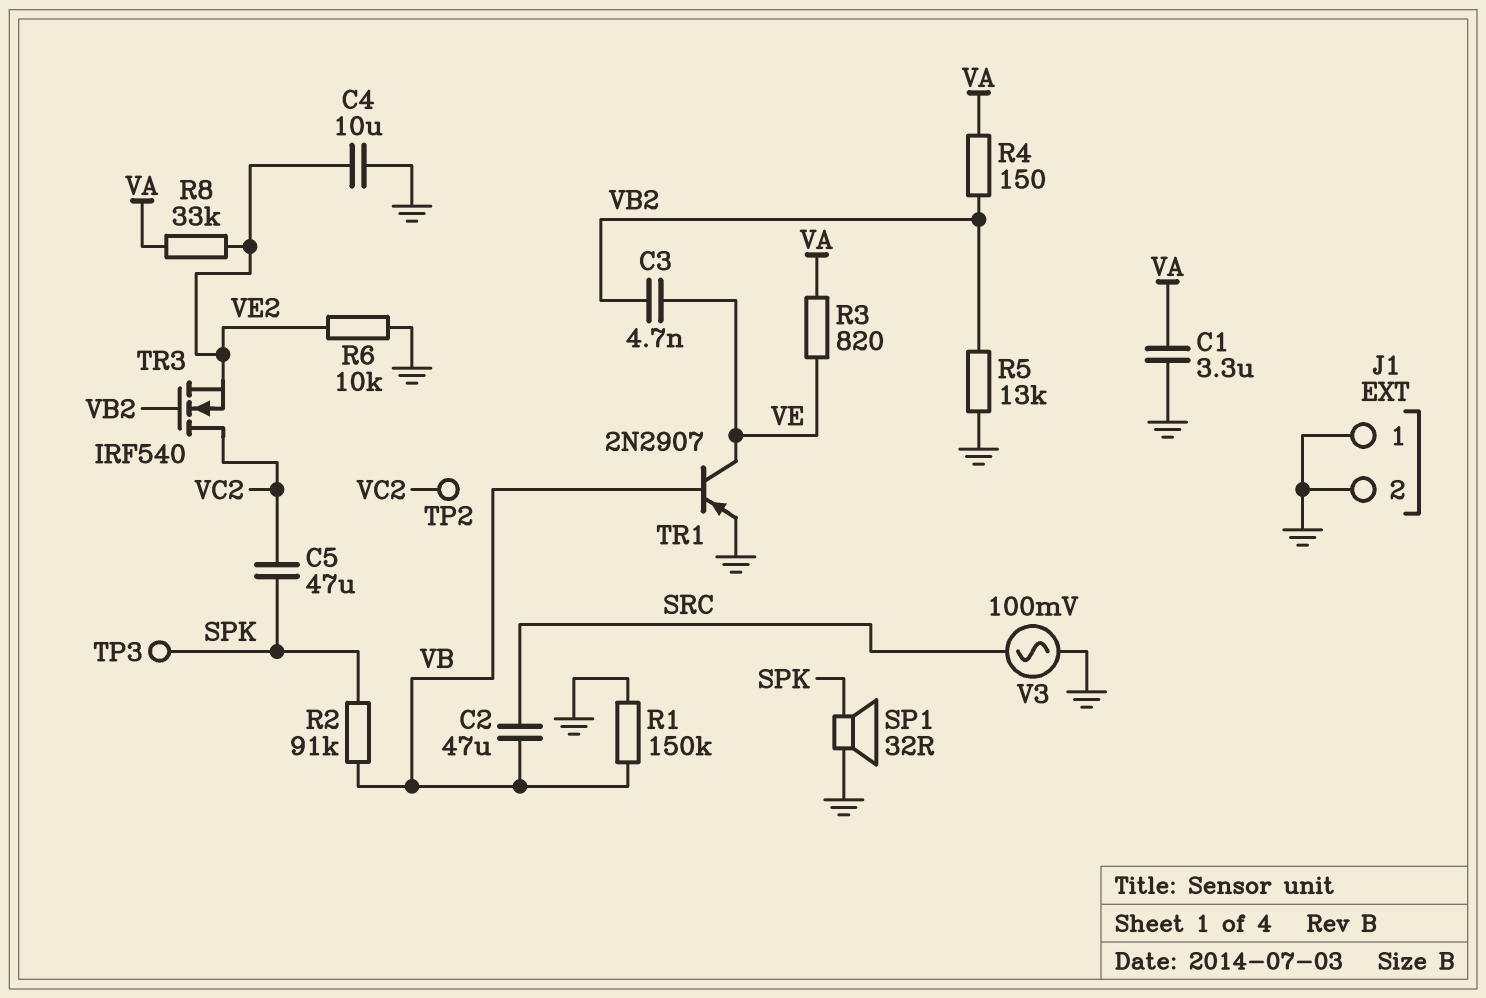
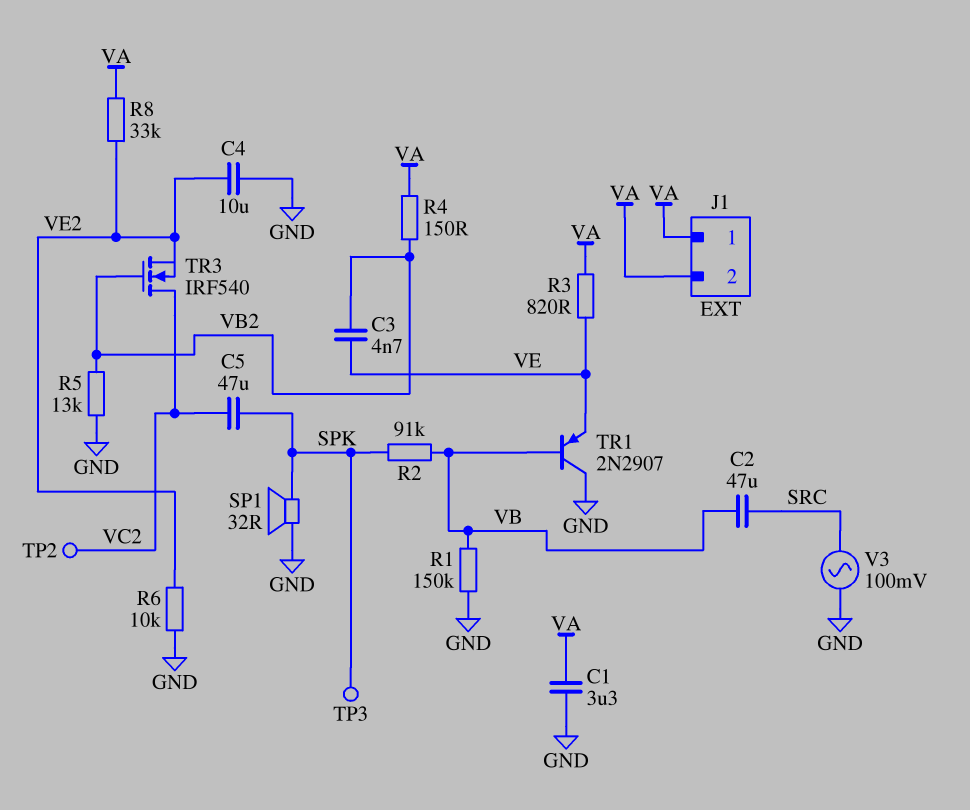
J1 pin 1: GND -> VA
J1 pin 2: GND -> VA
TR1: PNP 2N2907 (B VB, C VE, E GND) -> PNP 2N2907 (B VB, C GND, E VE)

